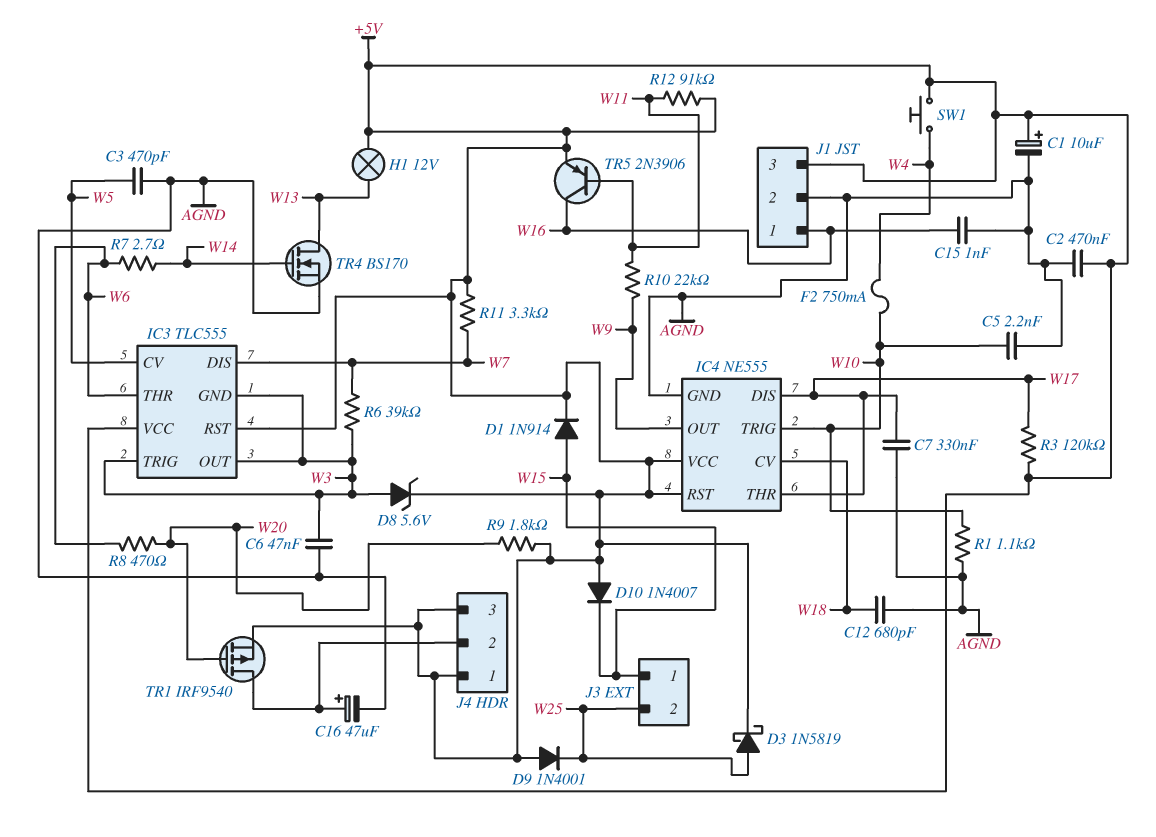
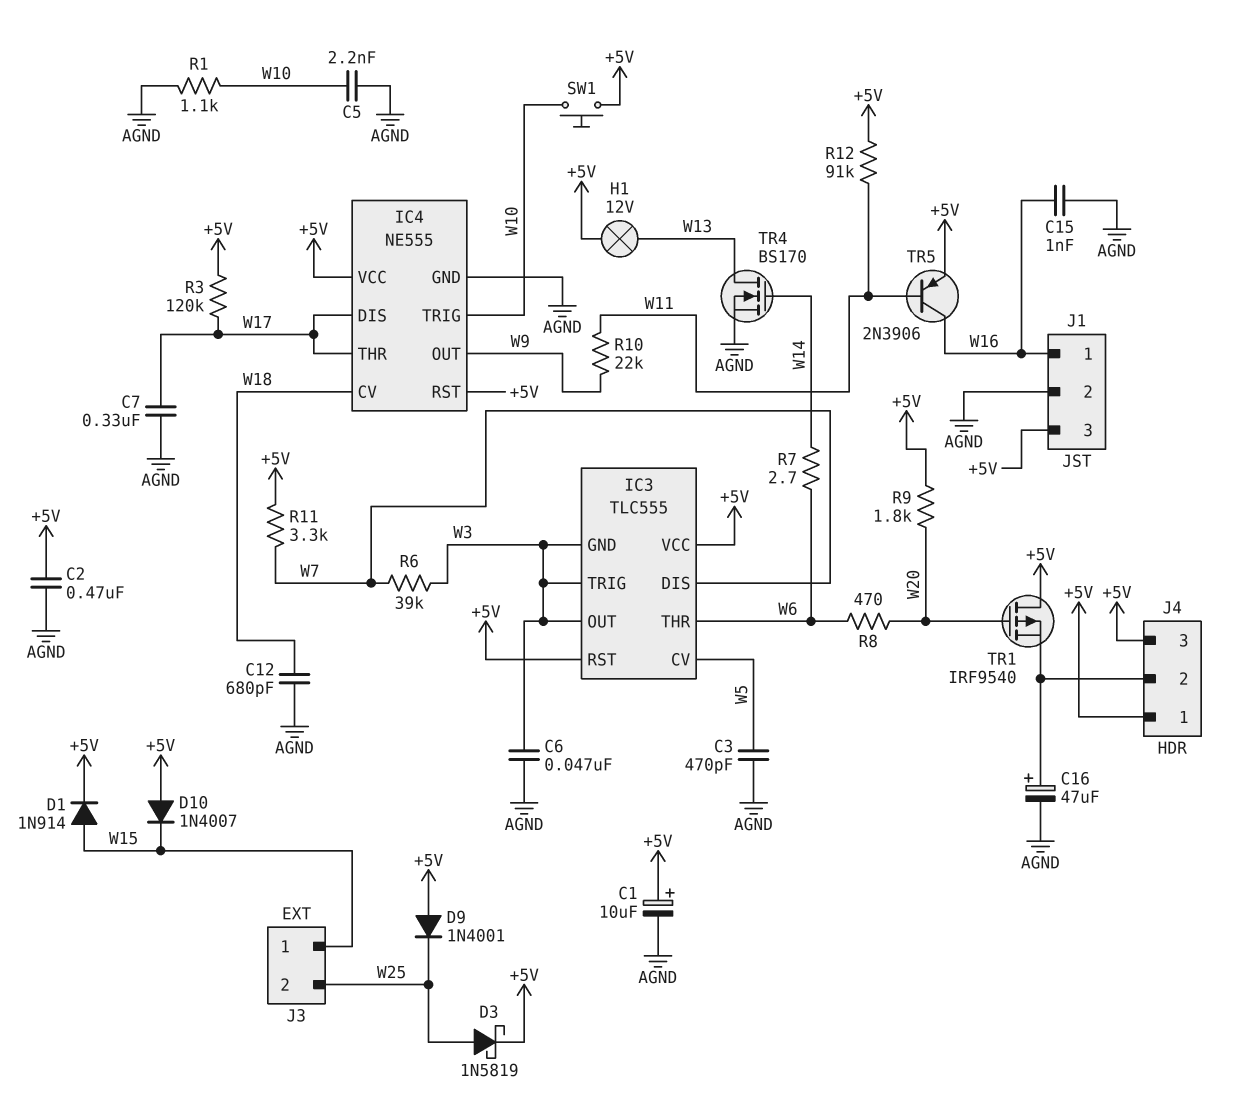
D8: zener 5.6V (A W3, K +5V) -> none
F2: 750mA (W4, W10) -> none
SW1: button (+5V, W4) -> button (+5V, W10)
TR1: PMOS IRF9540 (G W20, D J4/2, S +5V) -> PMOS IRF9540 (G W20, D +5V, S J4/2)

